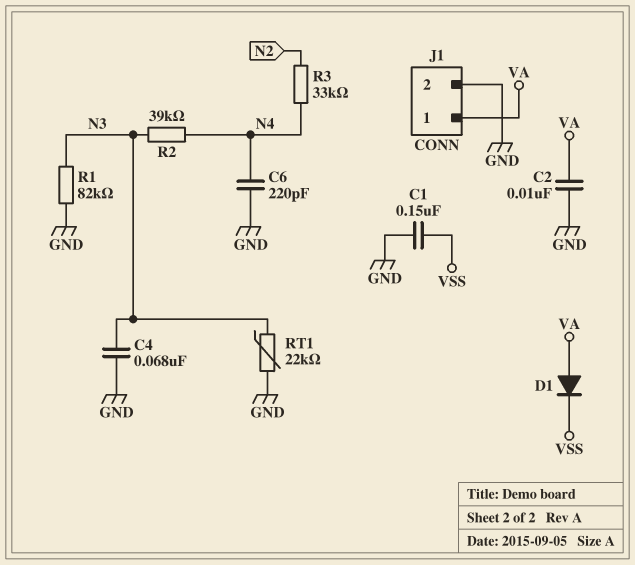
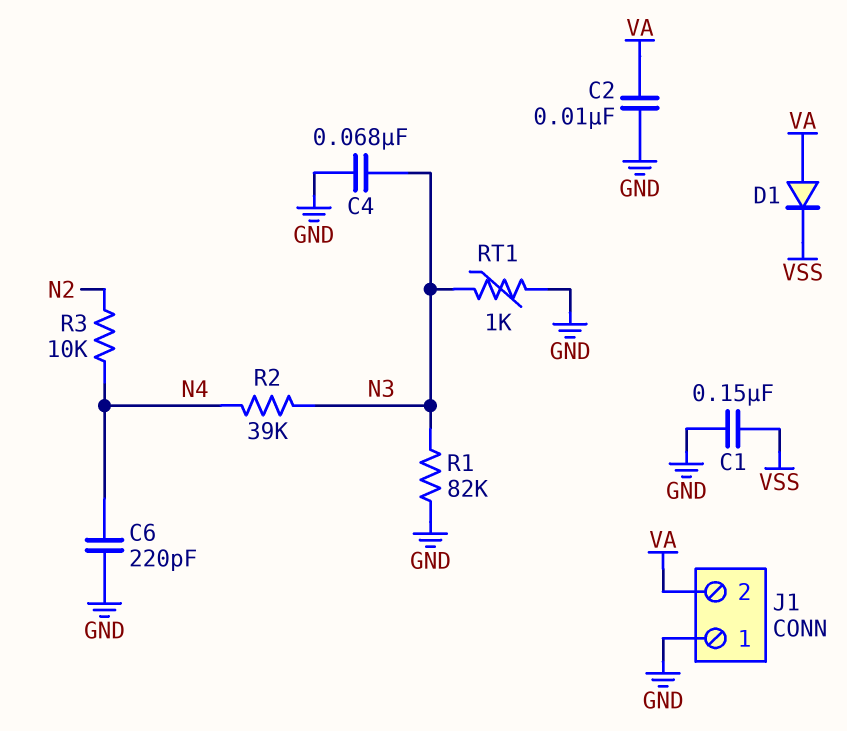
J1 pin 1: VA -> GND
J1 pin 2: GND -> VA
R3: 33k (N2, N4) -> 10k (N2, N4)
RT1: 22k (GND, N3) -> 1k (GND, N3)

